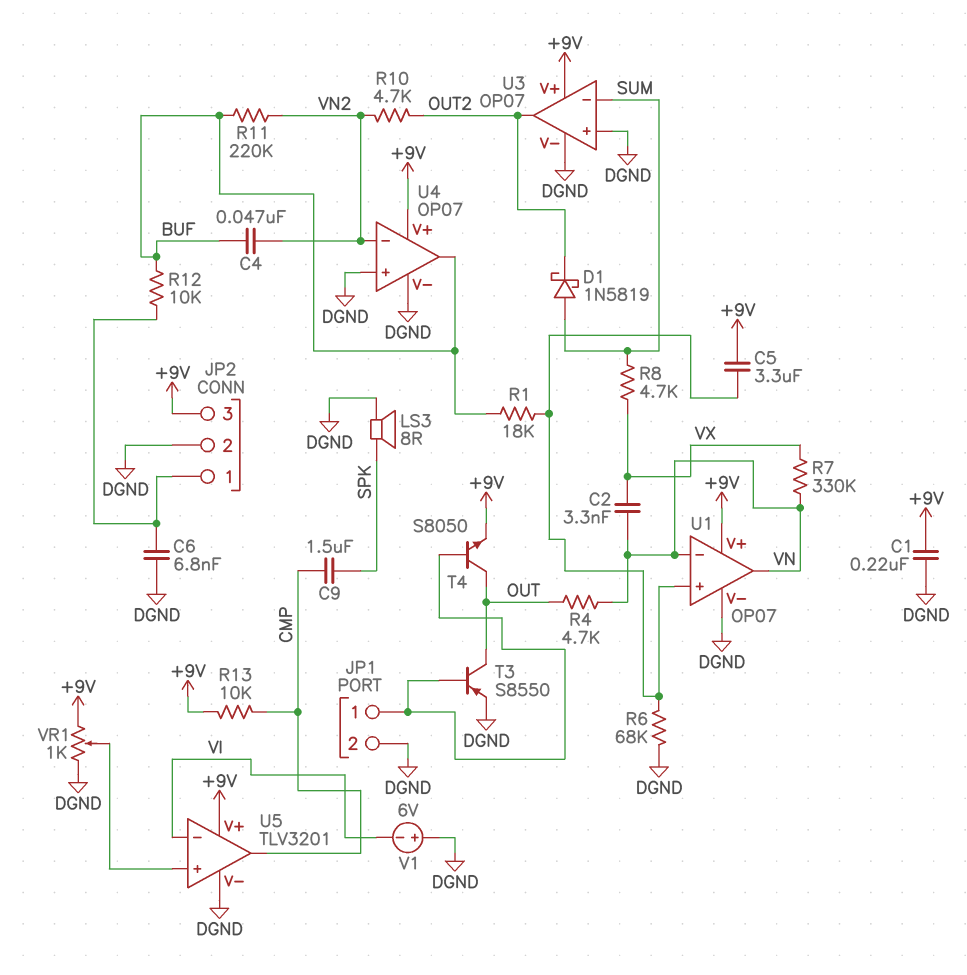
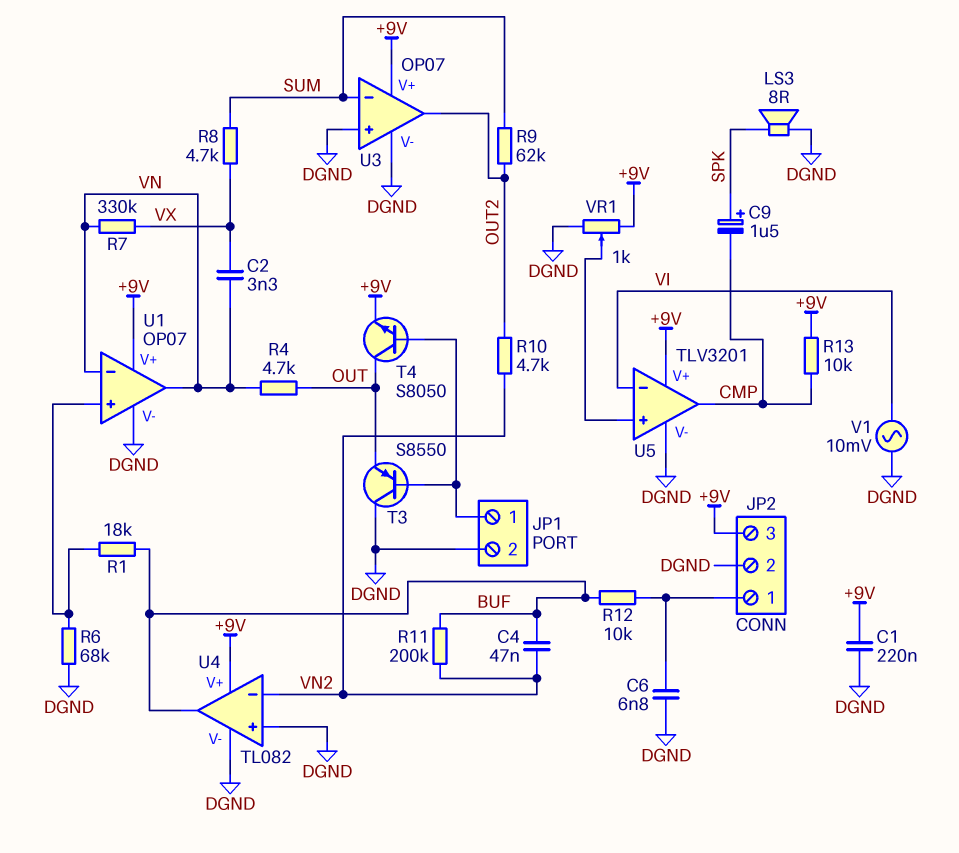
C5: 3.3uF (+9V, U1/in+) -> none
C9: 1.5uF (CMP, SPK) -> 1.5uF (plus SPK, minus CMP)
D1: schottky 1N5819 (A SUM, K OUT2) -> none
R9: none -> 62k (OUT2, SUM)
R11: 220k (BUF, VN2) -> 200k (BUF, VN2)
T3: PNP S8550 (B JP1/1, C OUT, E DGND) -> PNP S8550 (B JP1/1, C DGND, E OUT)
U4: OP07 -> TL082
V1: 6V (plus DGND, minus VI) -> AC 10mV (DGND, VI)

